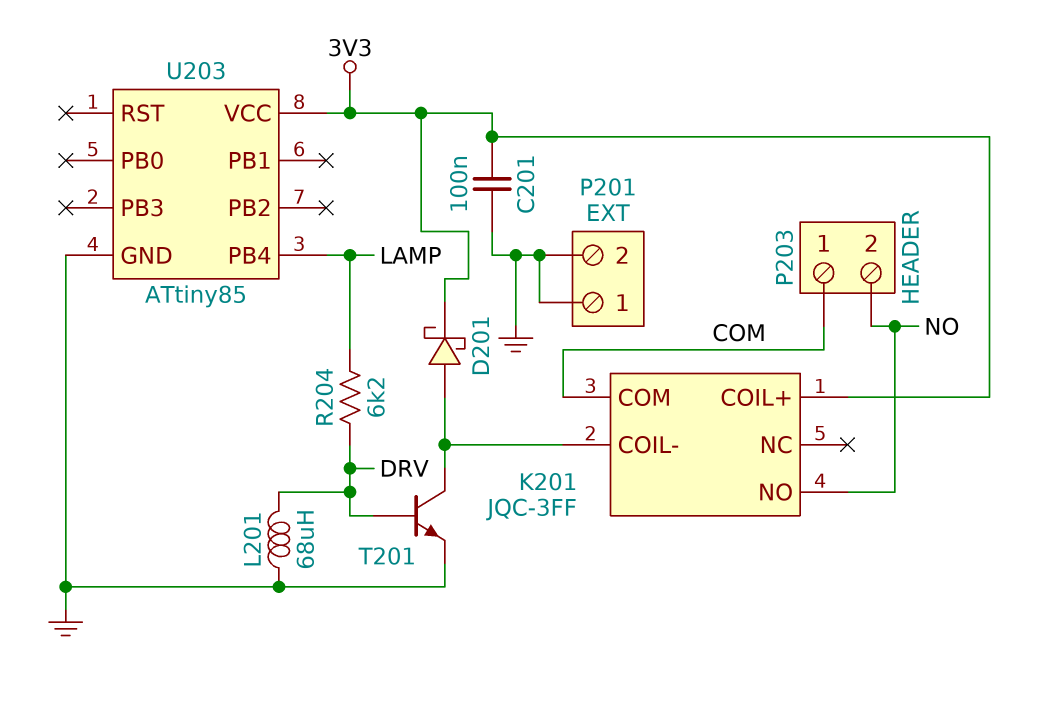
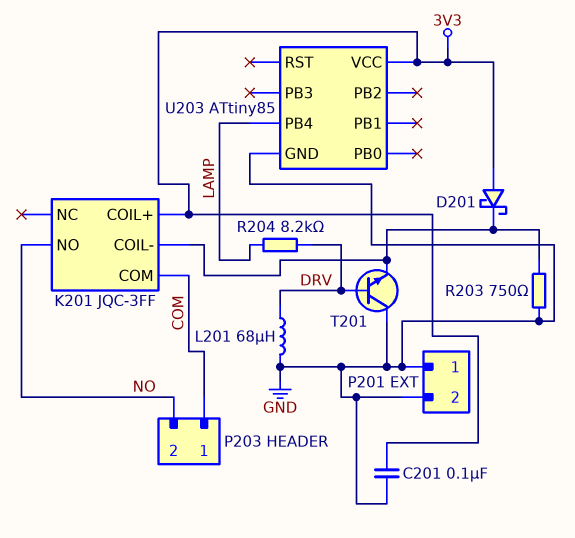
D201: schottky (A K201/COIL-, K 3V3) -> schottky (A 3V3, K K201/COIL-)
R203: none -> 750 (GND, K201/COIL-)
R204: 6.2k (DRV, LAMP) -> 8.2k (DRV, LAMP)
T201: NPN (B DRV, C K201/COIL-, E GND) -> NPN (B DRV, C GND, E K201/COIL-)

